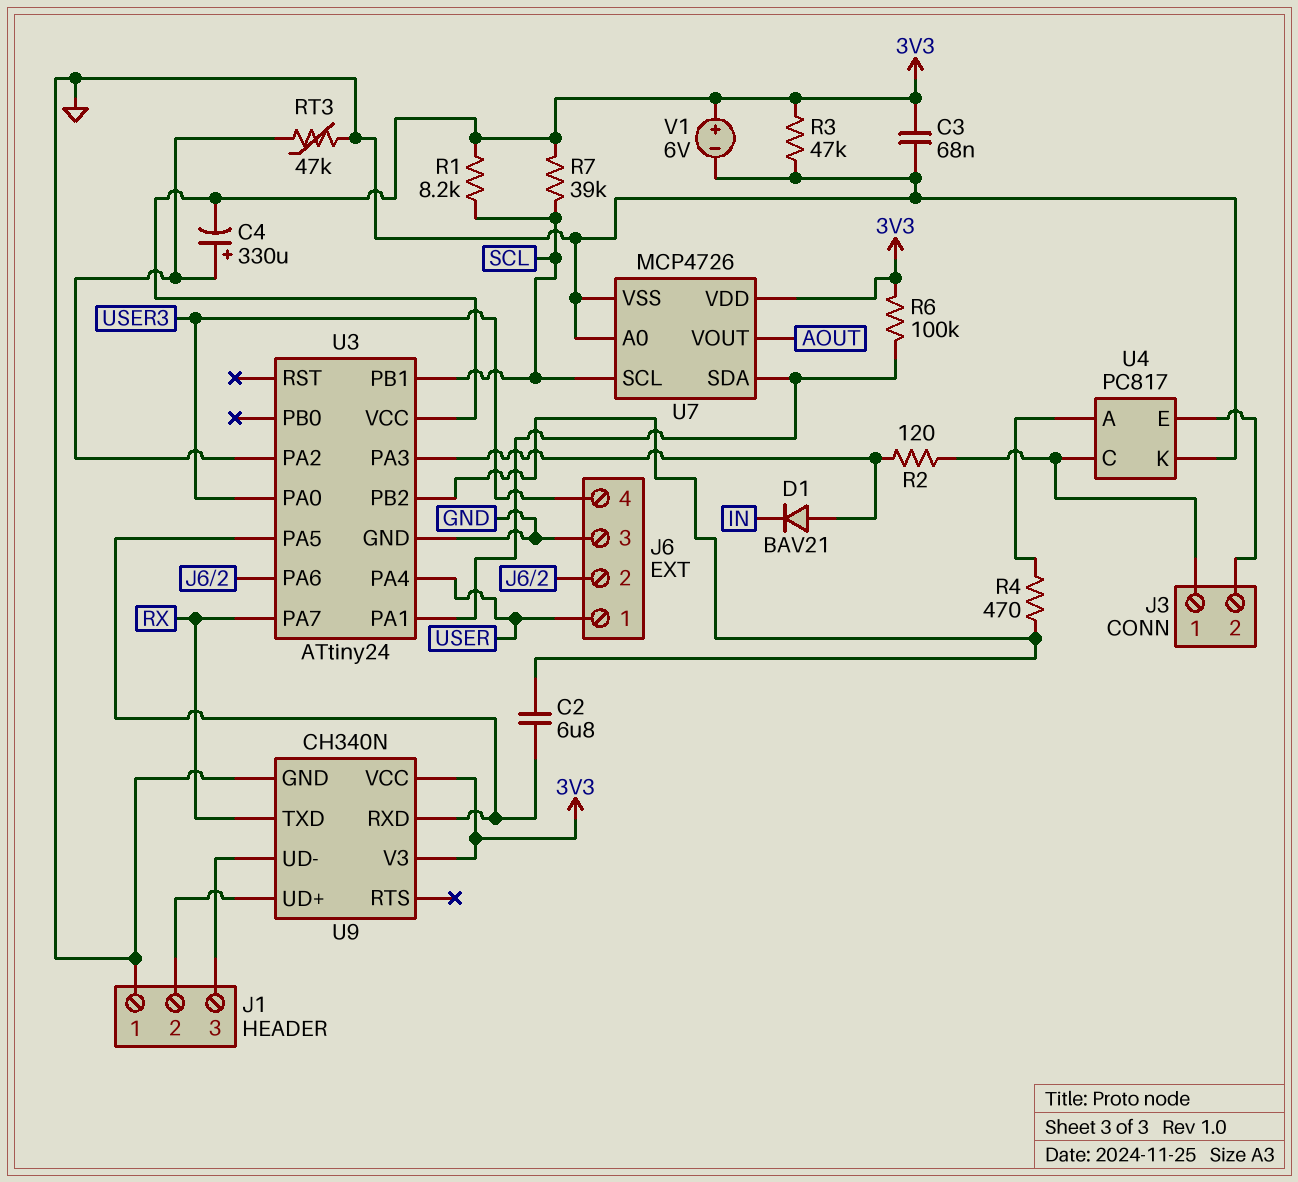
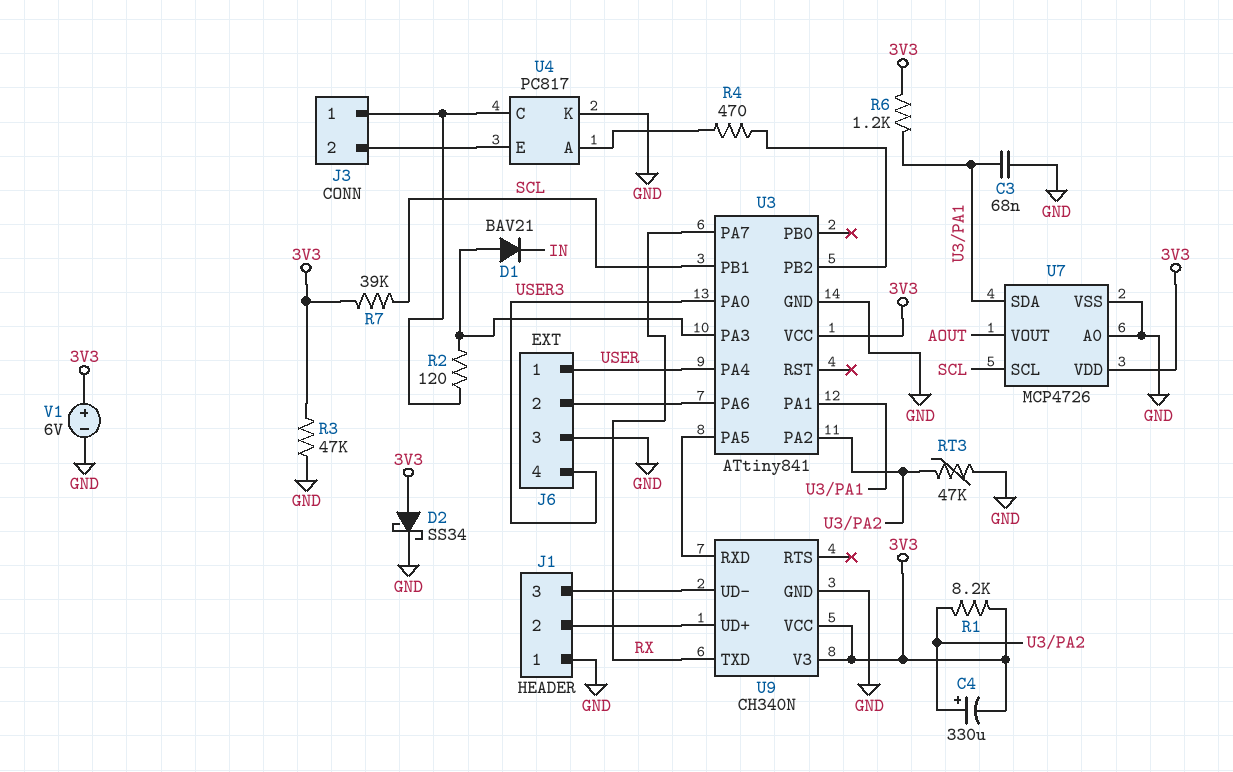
C2: 6.8uF (U3/PA5, U3/PB2) -> none
C3: 68nF (3V3, GND) -> 68nF (GND, U3/PA1)
D2: none -> schottky SS34 (A 3V3, K GND)
R1: 8.2k (3V3, SCL) -> 8.2k (3V3, U3/PA2)
R6: 100k (3V3, U3/PA1) -> 1.2k (3V3, U3/PA1)
U3: ATtiny24 -> ATtiny841

